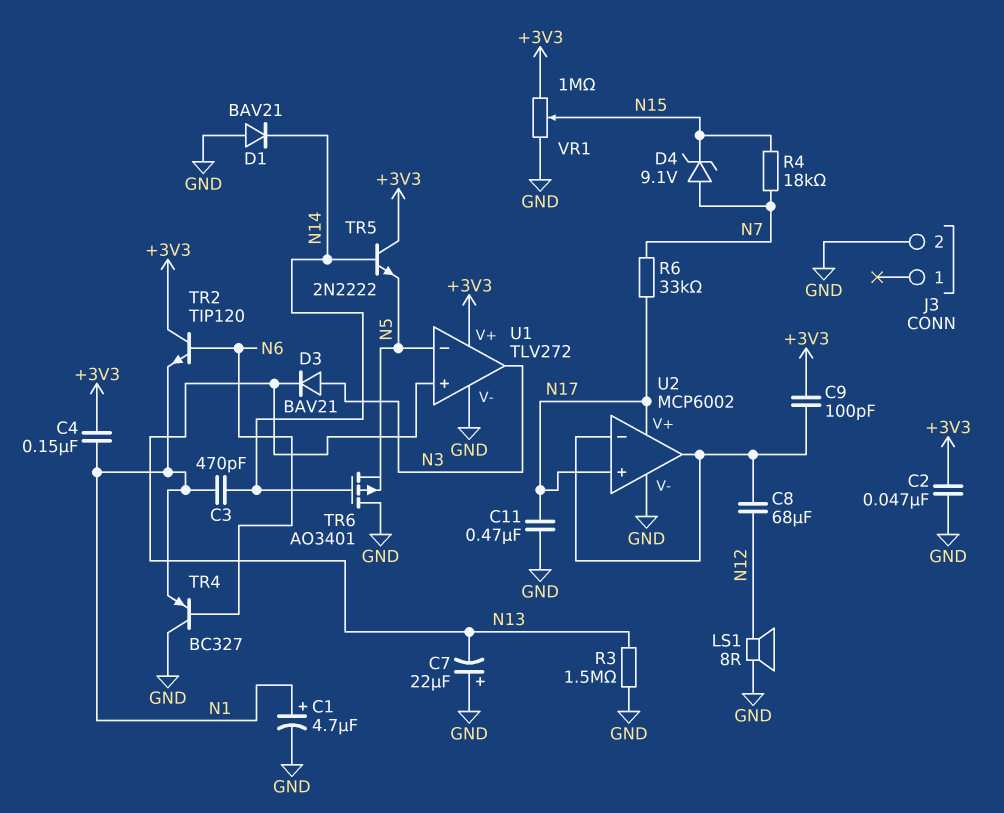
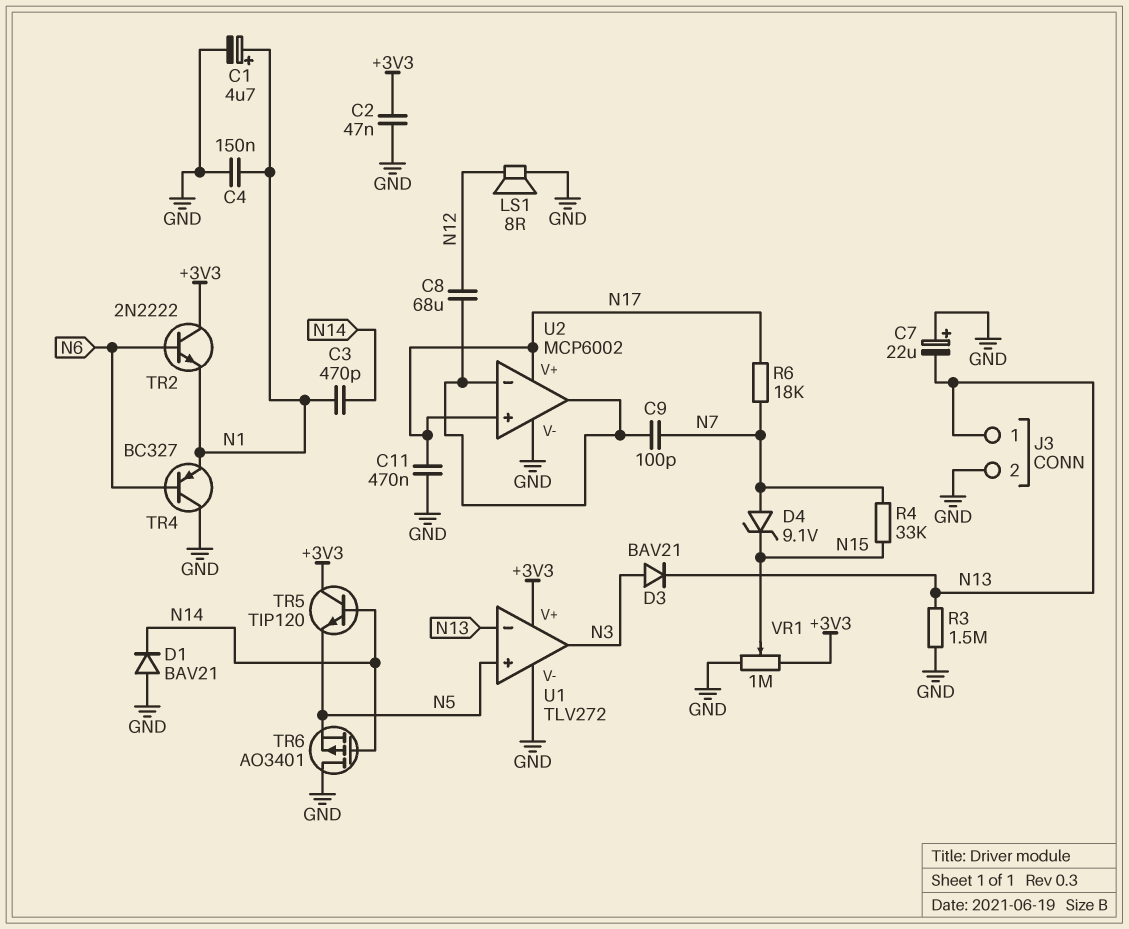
C4: 150nF (+3V3, N1) -> 150nF (GND, N1)
C9: 100pF (+3V3, U2/in-) -> 100pF (N7, U2/in-)
J3 pin 1: none -> N13
R4: 18k (N7, N15) -> 33k (N7, N15)
R6: 33k (N7, N17) -> 18k (N7, N17)
TR2: NPN TIP120 (B N6, C +3V3, E N1) -> NPN 2N2222 (B N6, C +3V3, E N1)
TR5: NPN 2N2222 (B N14, C +3V3, E N5) -> NPN TIP120 (B N14, C +3V3, E N5)
U1 pin in+: N13 -> N5
U1 pin in-: N5 -> N13

